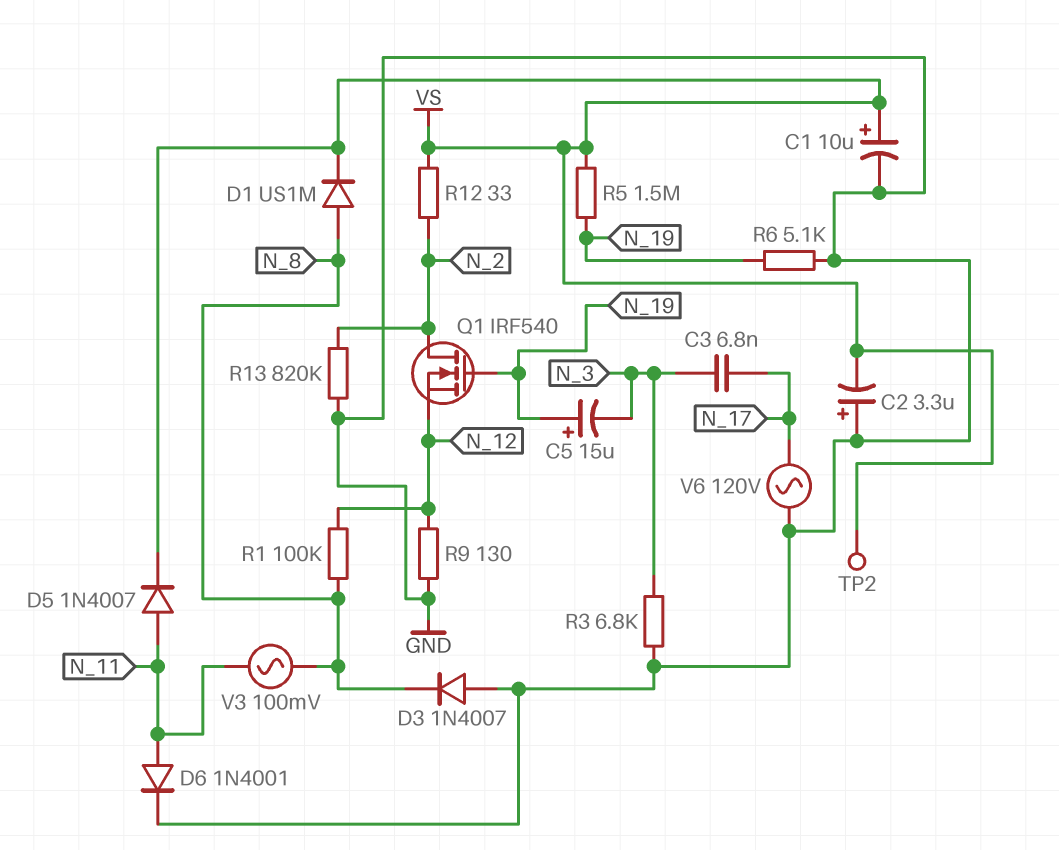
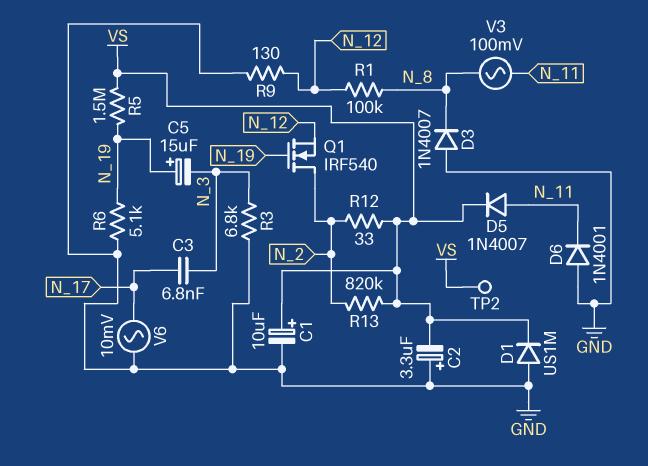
D1: diode US1M (A N_8, K VS) -> diode US1M (A GND, K VS)
D6: diode 1N4001 (A N_11, K GND) -> diode 1N4001 (A GND, K N_11)
R13: 820k (GND, N_2) -> 820k (N_2, VS)
V6: AC 120V (GND, N_17) -> AC 10mV (GND, N_17)

